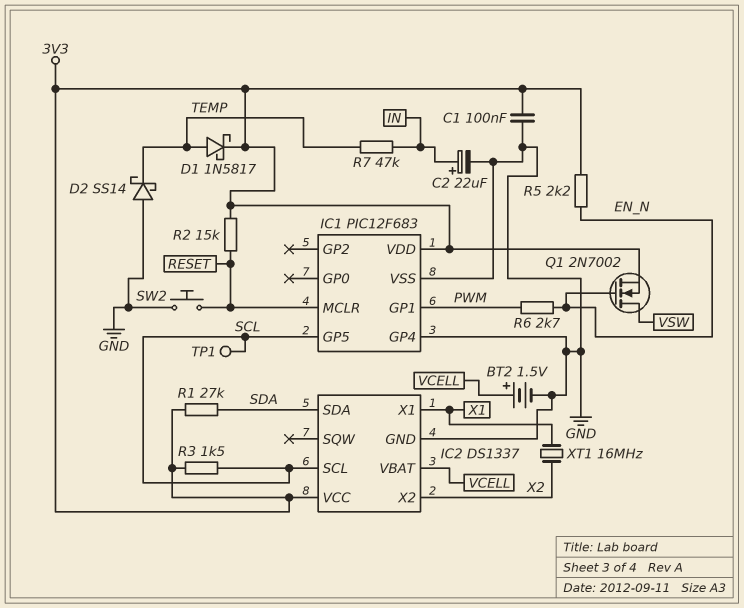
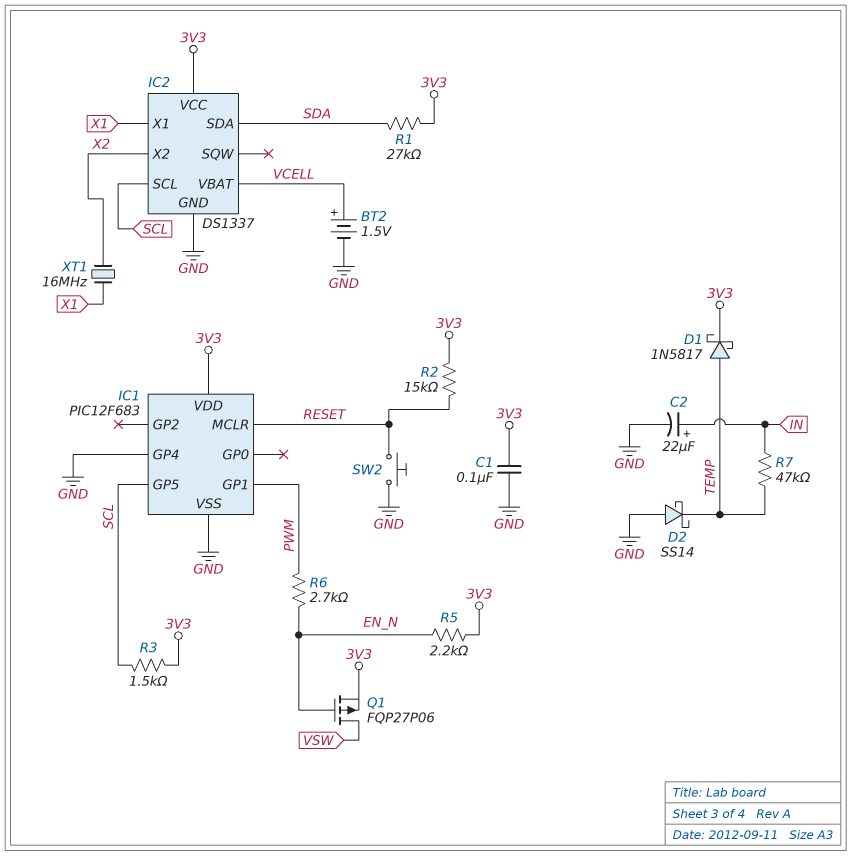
Q1: NMOS 2N7002 (G EN_N, D VSW, S 3V3) -> PMOS FQP27P06 (G EN_N, D VSW, S 3V3)
TP1: test point (SCL) -> none

